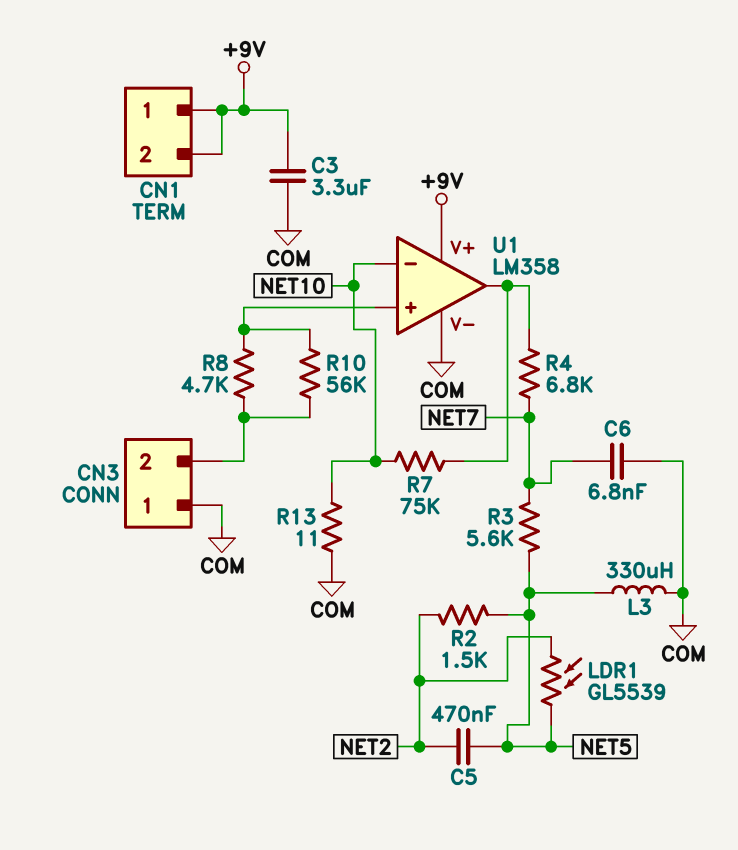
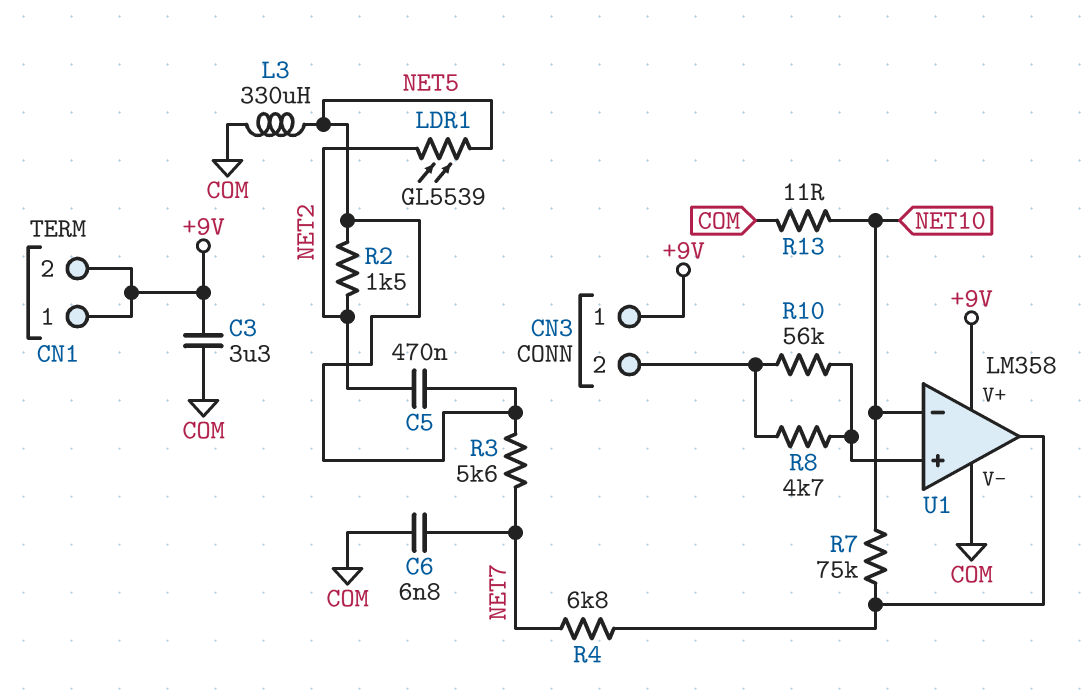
CN3 pin 1: COM -> +9V

